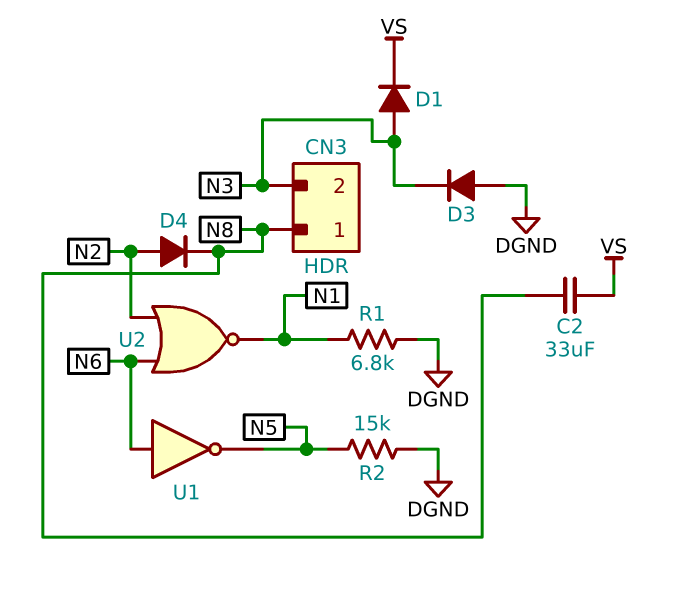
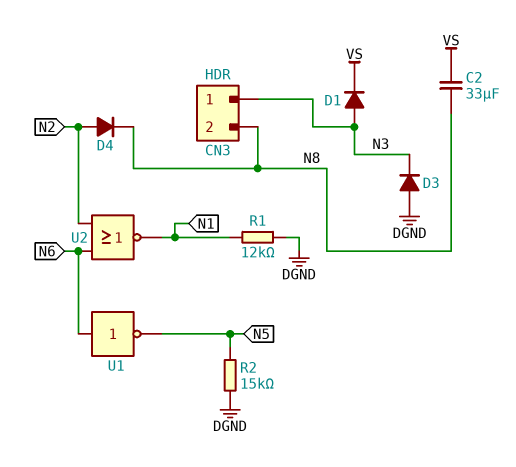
CN3 pin 1: N8 -> N3
CN3 pin 2: N3 -> N8
R1: 6.8k (DGND, N1) -> 12k (DGND, N1)

